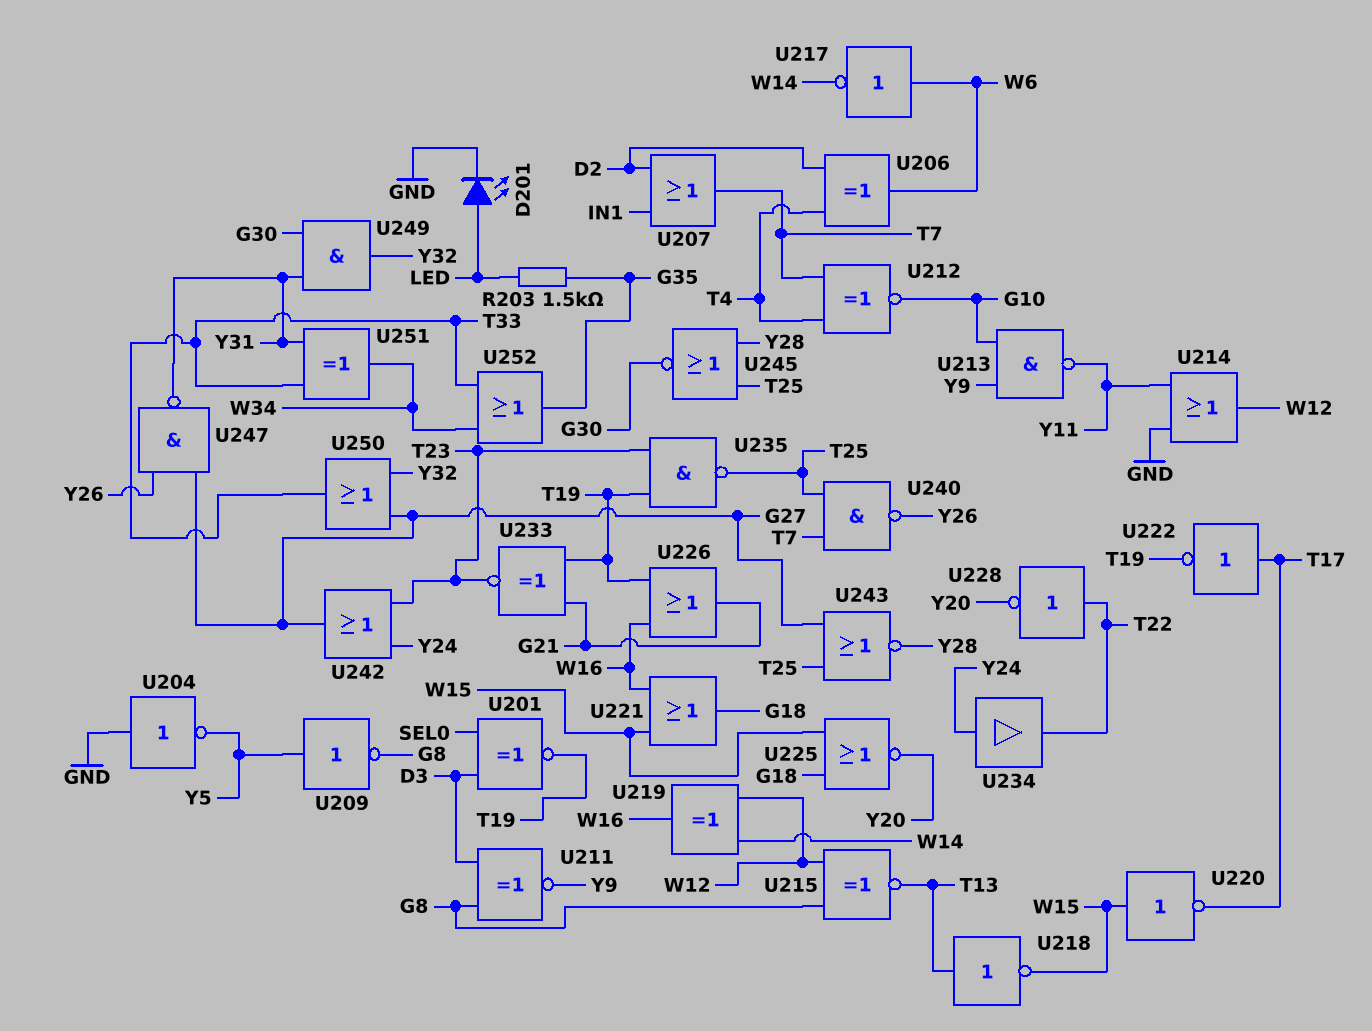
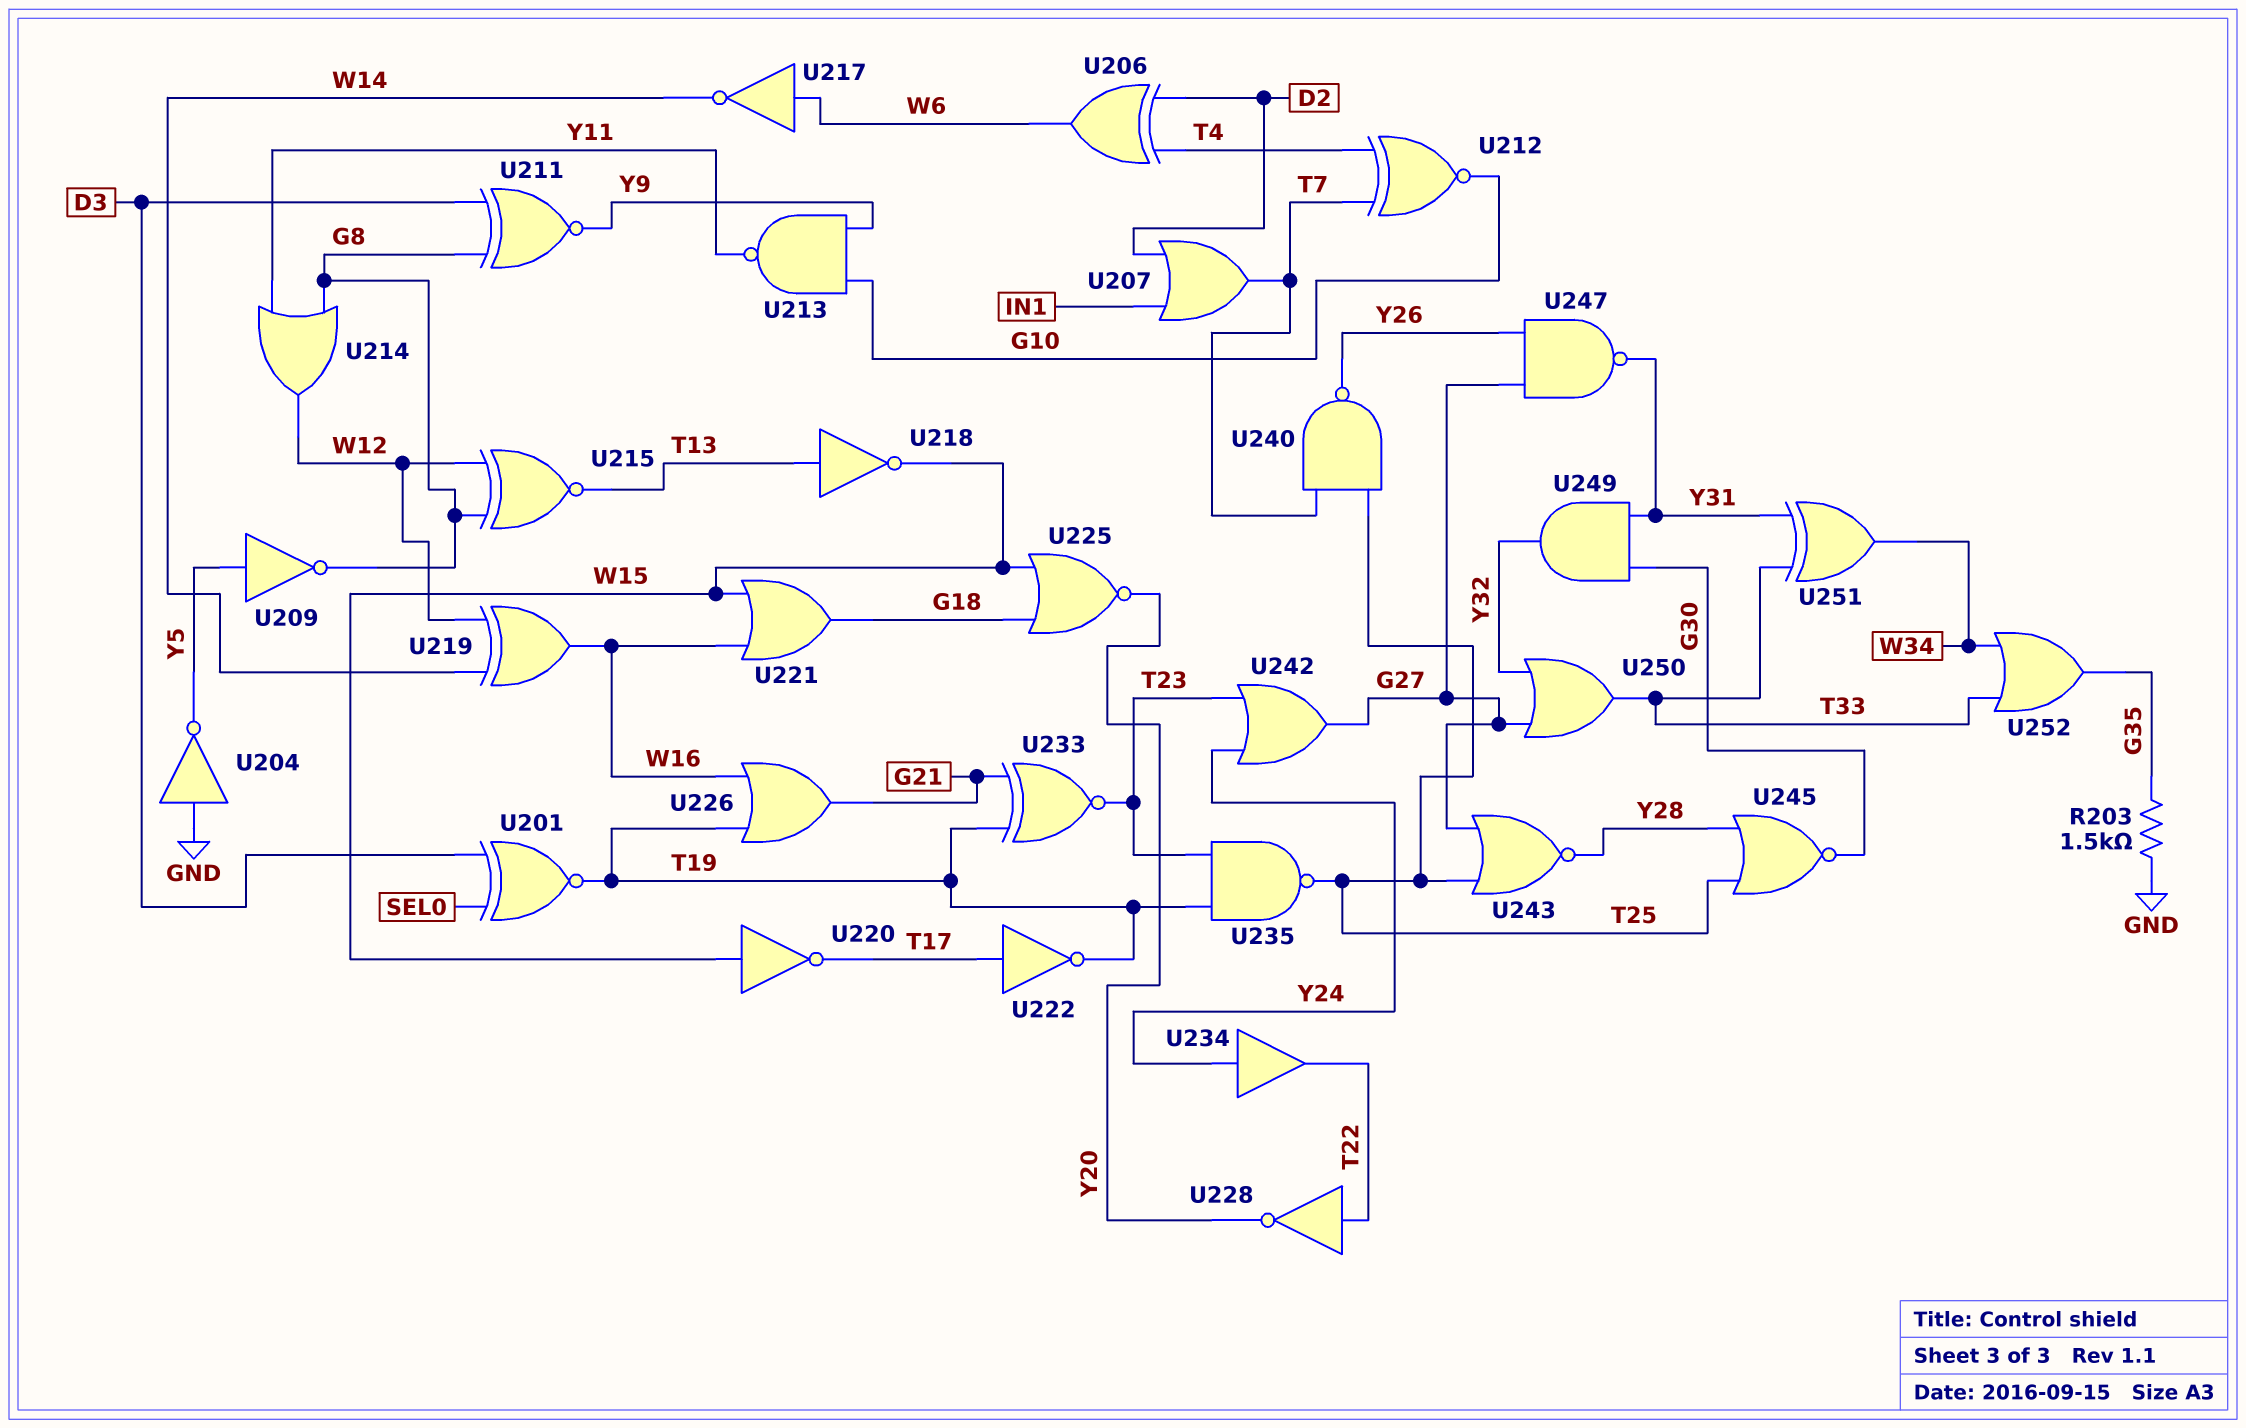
D201: LED (A LED, K GND) -> none
R203: 1.5k (G35, LED) -> 1.5k (G35, GND)
U214: OR (in GND, in Y11, out W12) -> OR (in G8, in Y11, out W12)

